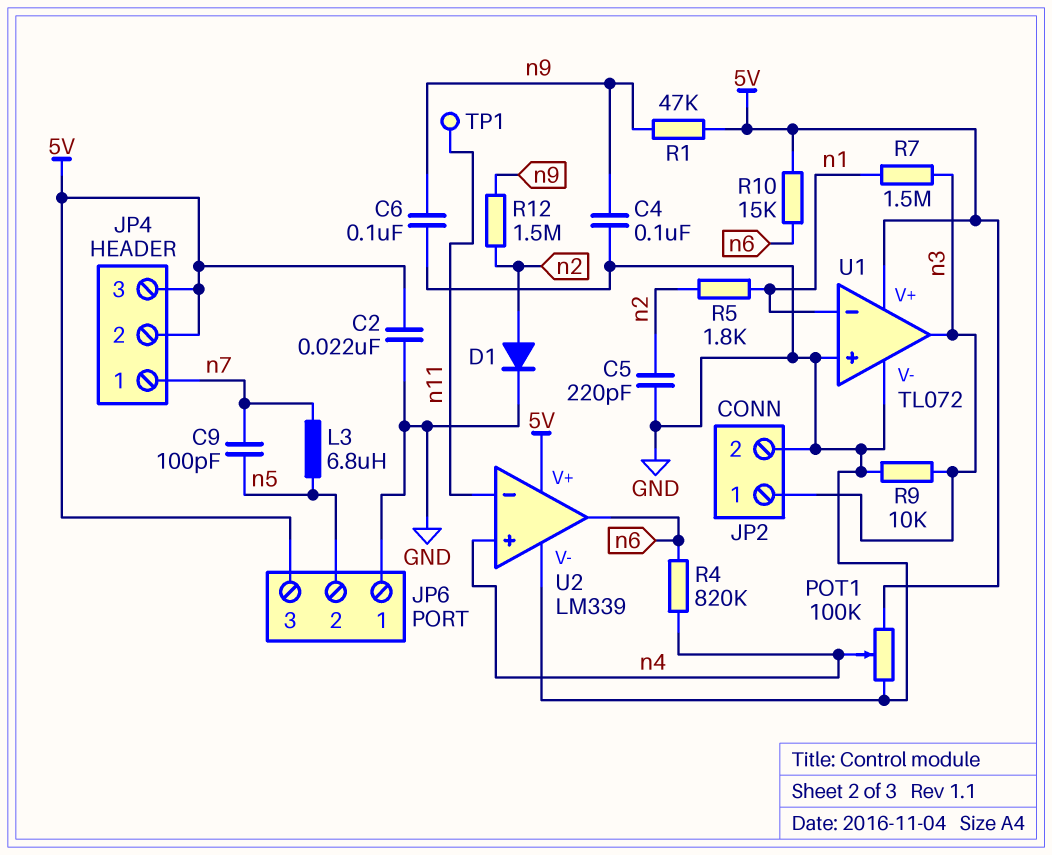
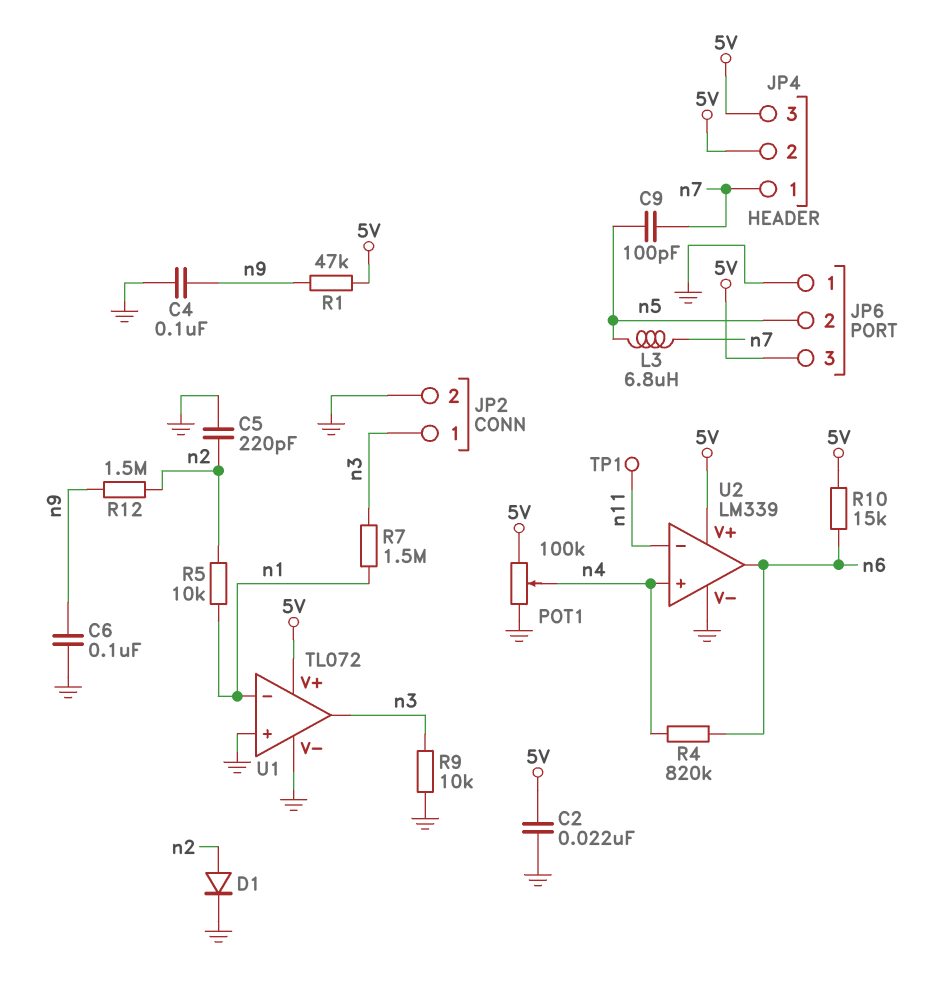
R5: 1.8k (n1, n2) -> 10k (n1, n2)

